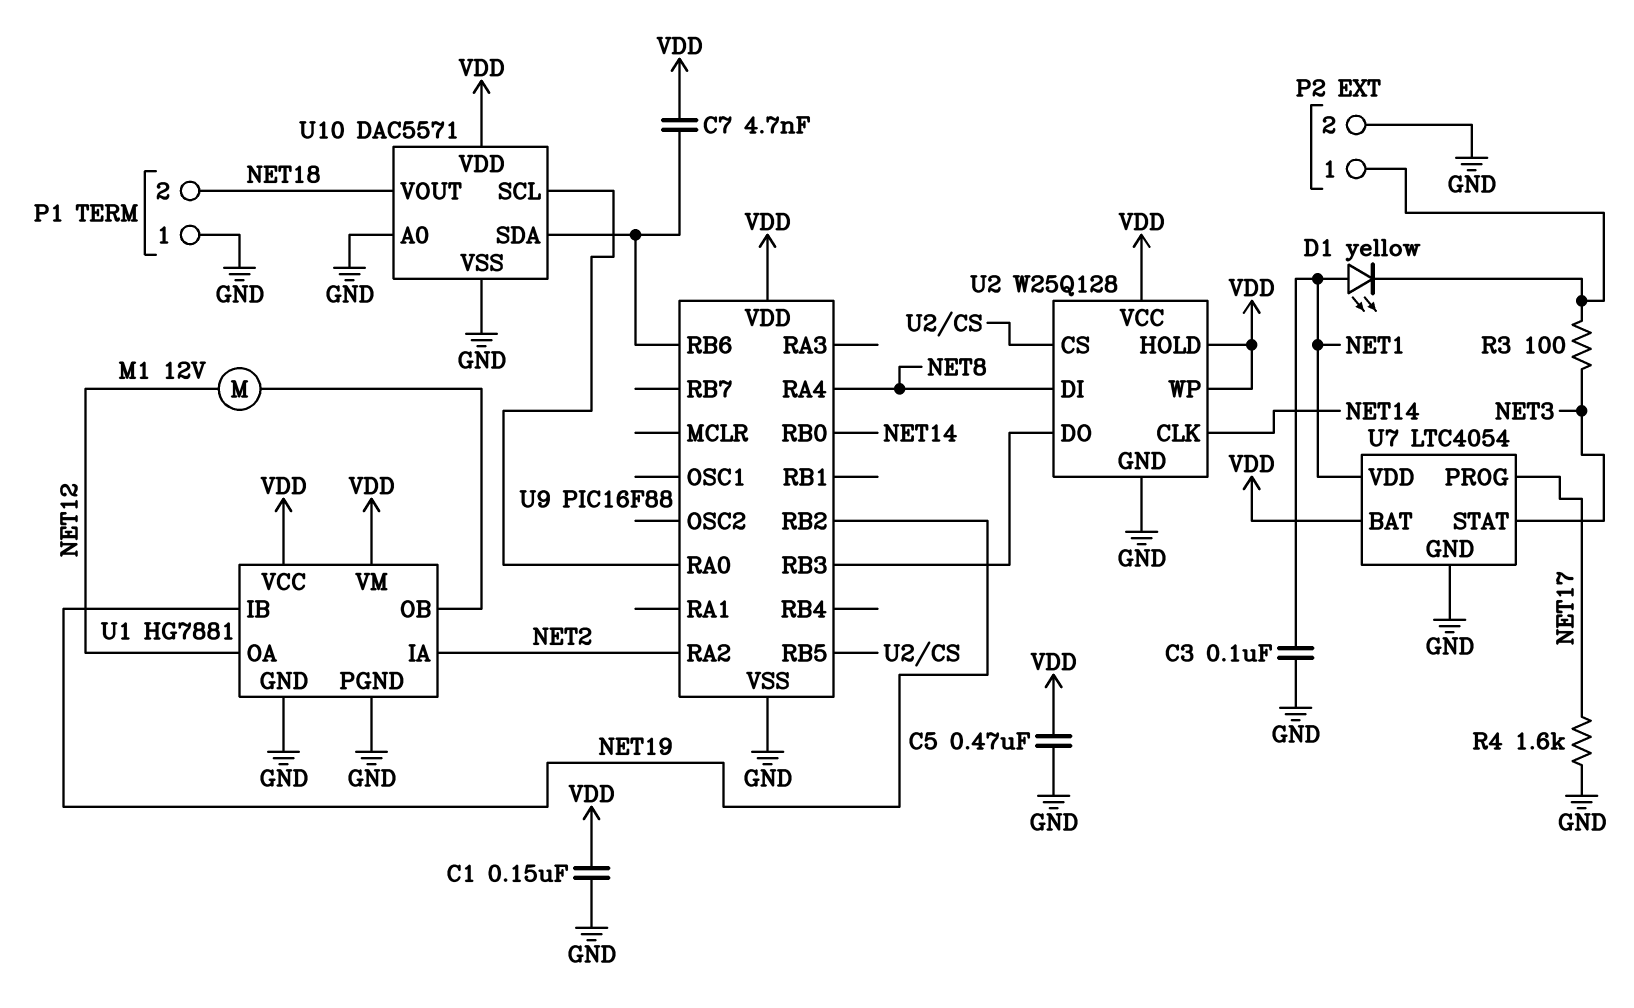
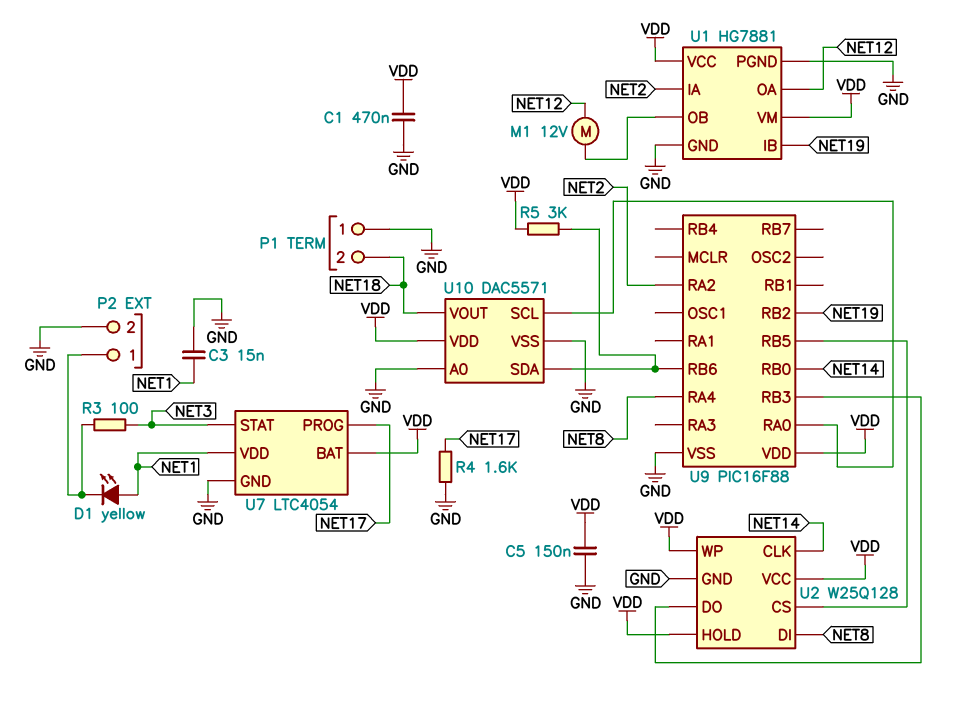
C1: 150nF (GND, VDD) -> 470nF (GND, VDD)
C3: 100nF (GND, NET1) -> 15nF (GND, NET1)
C5: 470nF (GND, VDD) -> 150nF (GND, VDD)
C7: 4.7nF (U9/RB6, VDD) -> none
R5: none -> 3k (U9/RB6, VDD)

